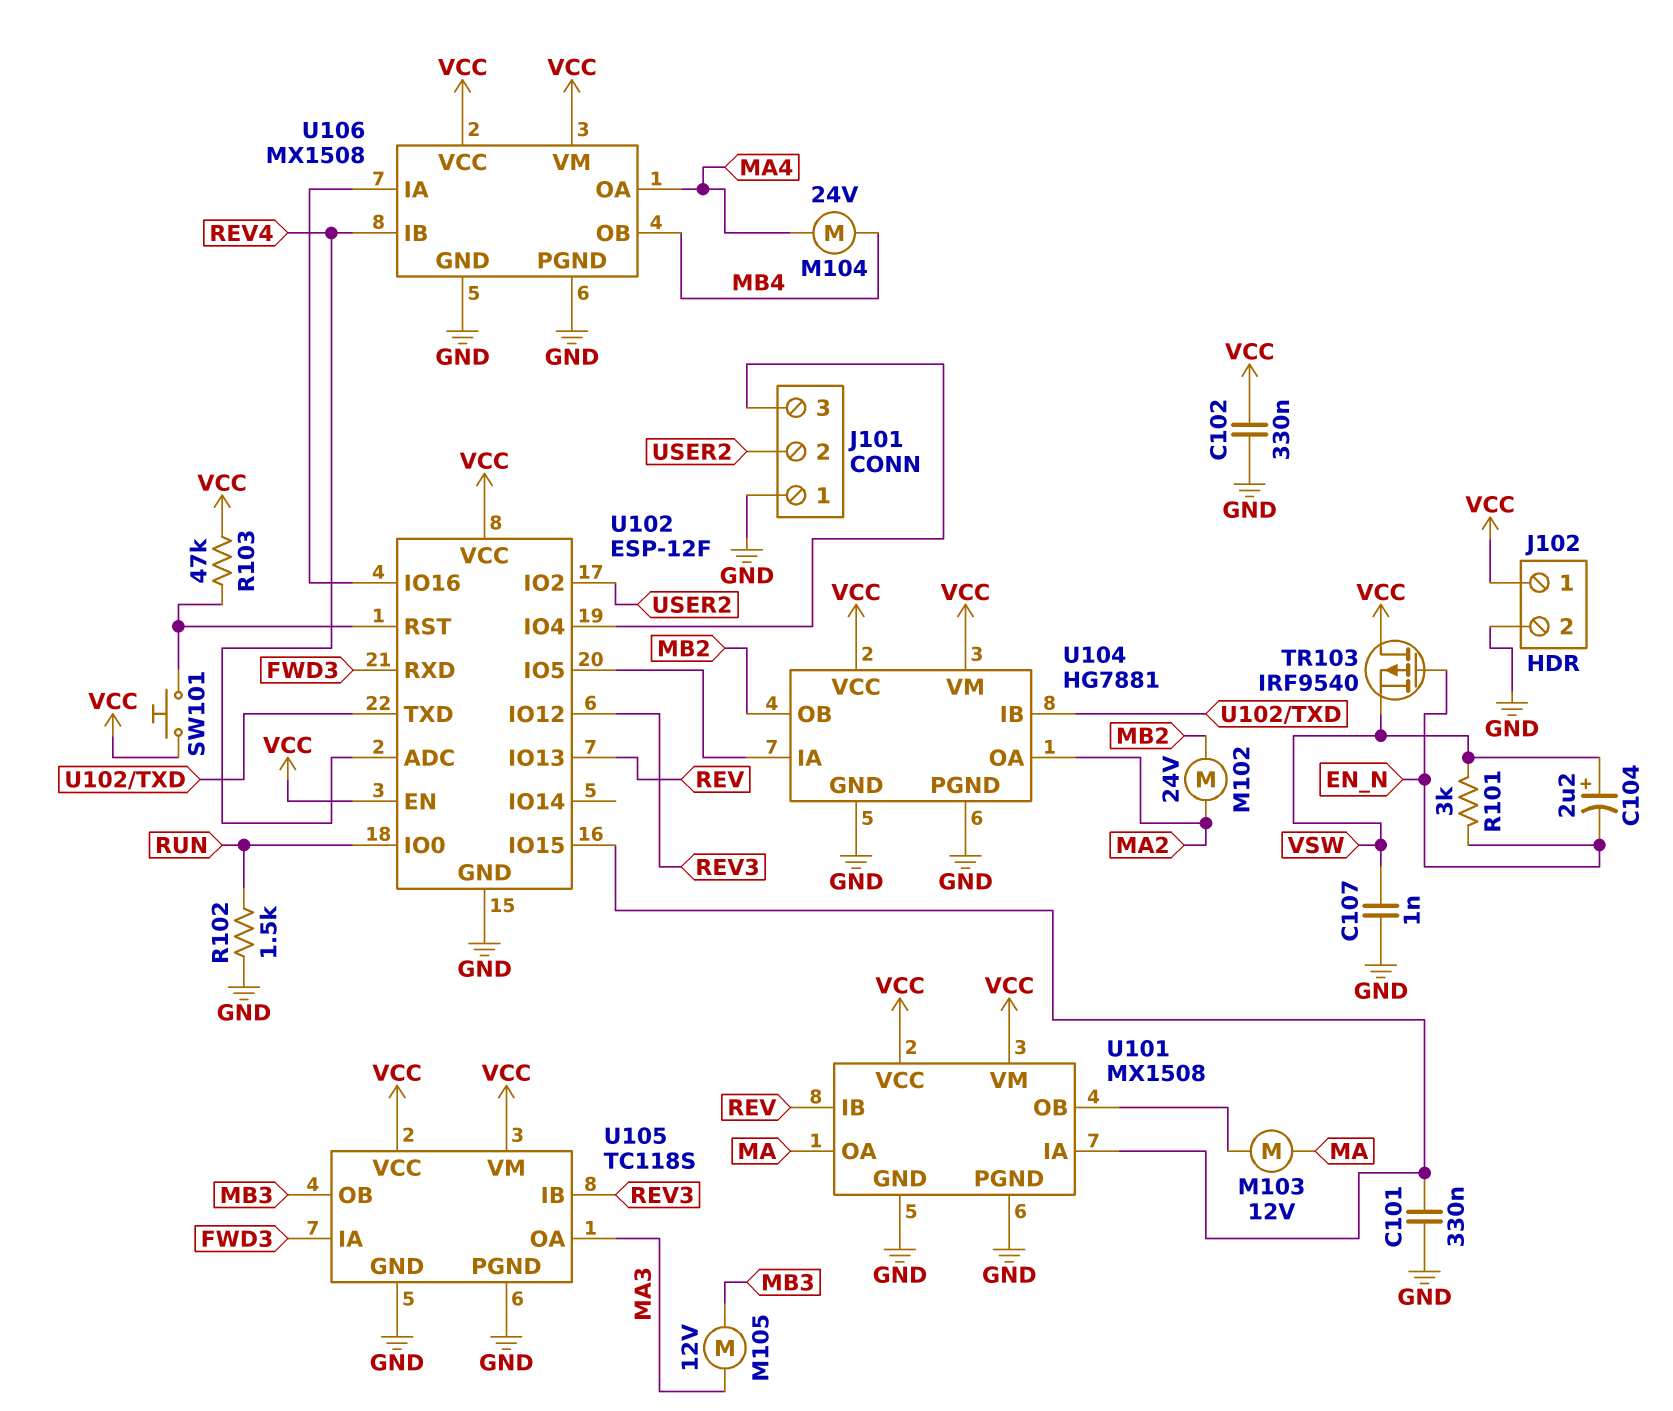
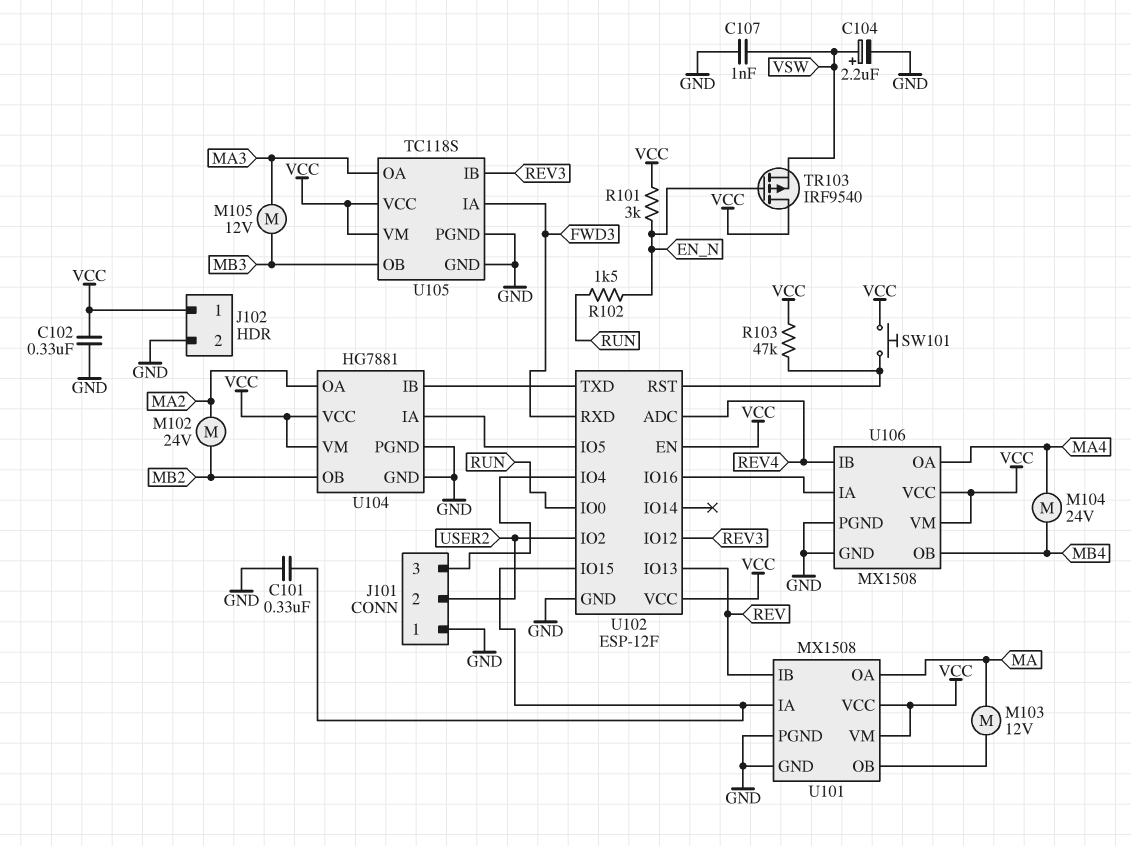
C104: 2.2uF (plus VSW, minus EN_N) -> 2.2uF (plus VSW, minus GND)
R101: 3k (EN_N, VSW) -> 3k (EN_N, VCC)
R102: 1.5k (GND, RUN) -> 1.5k (EN_N, RUN)

